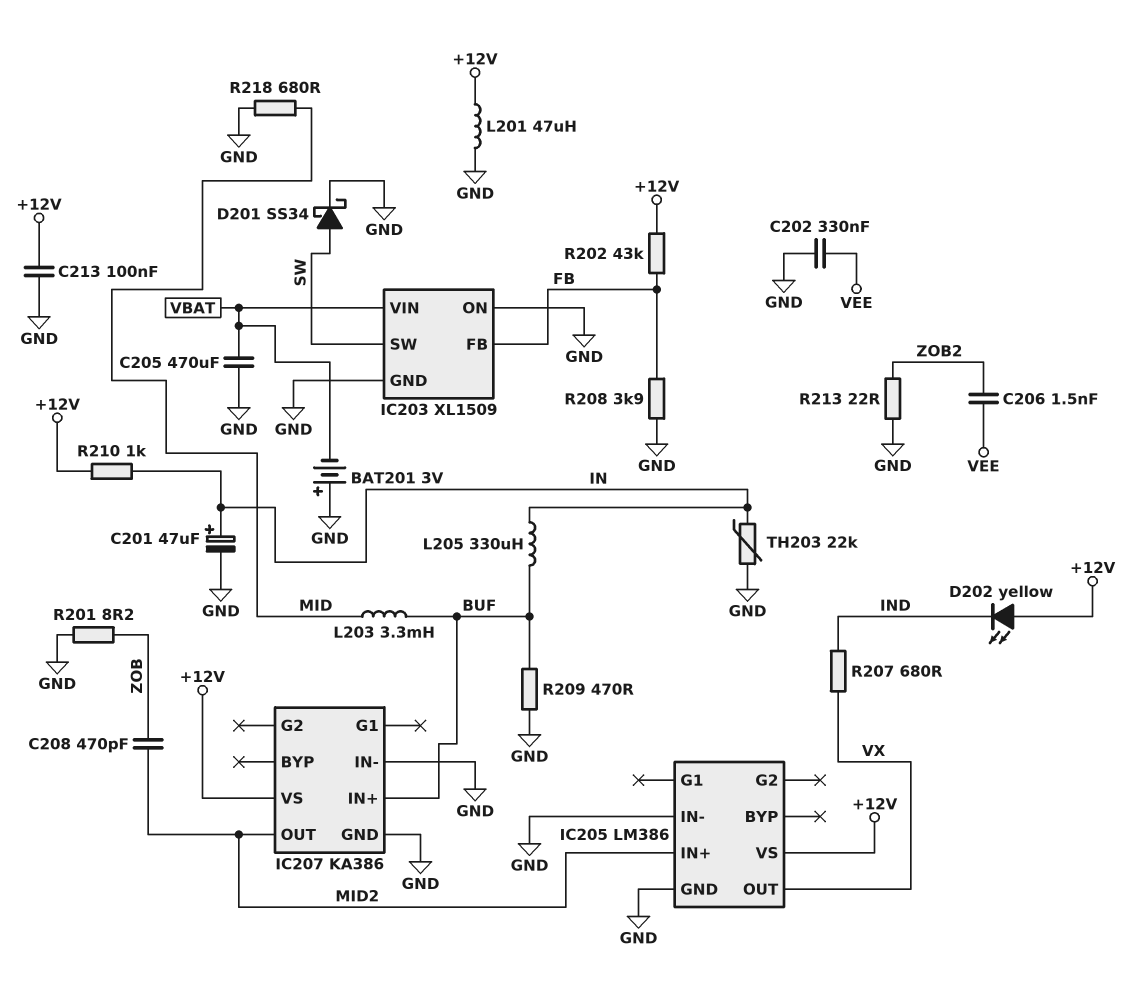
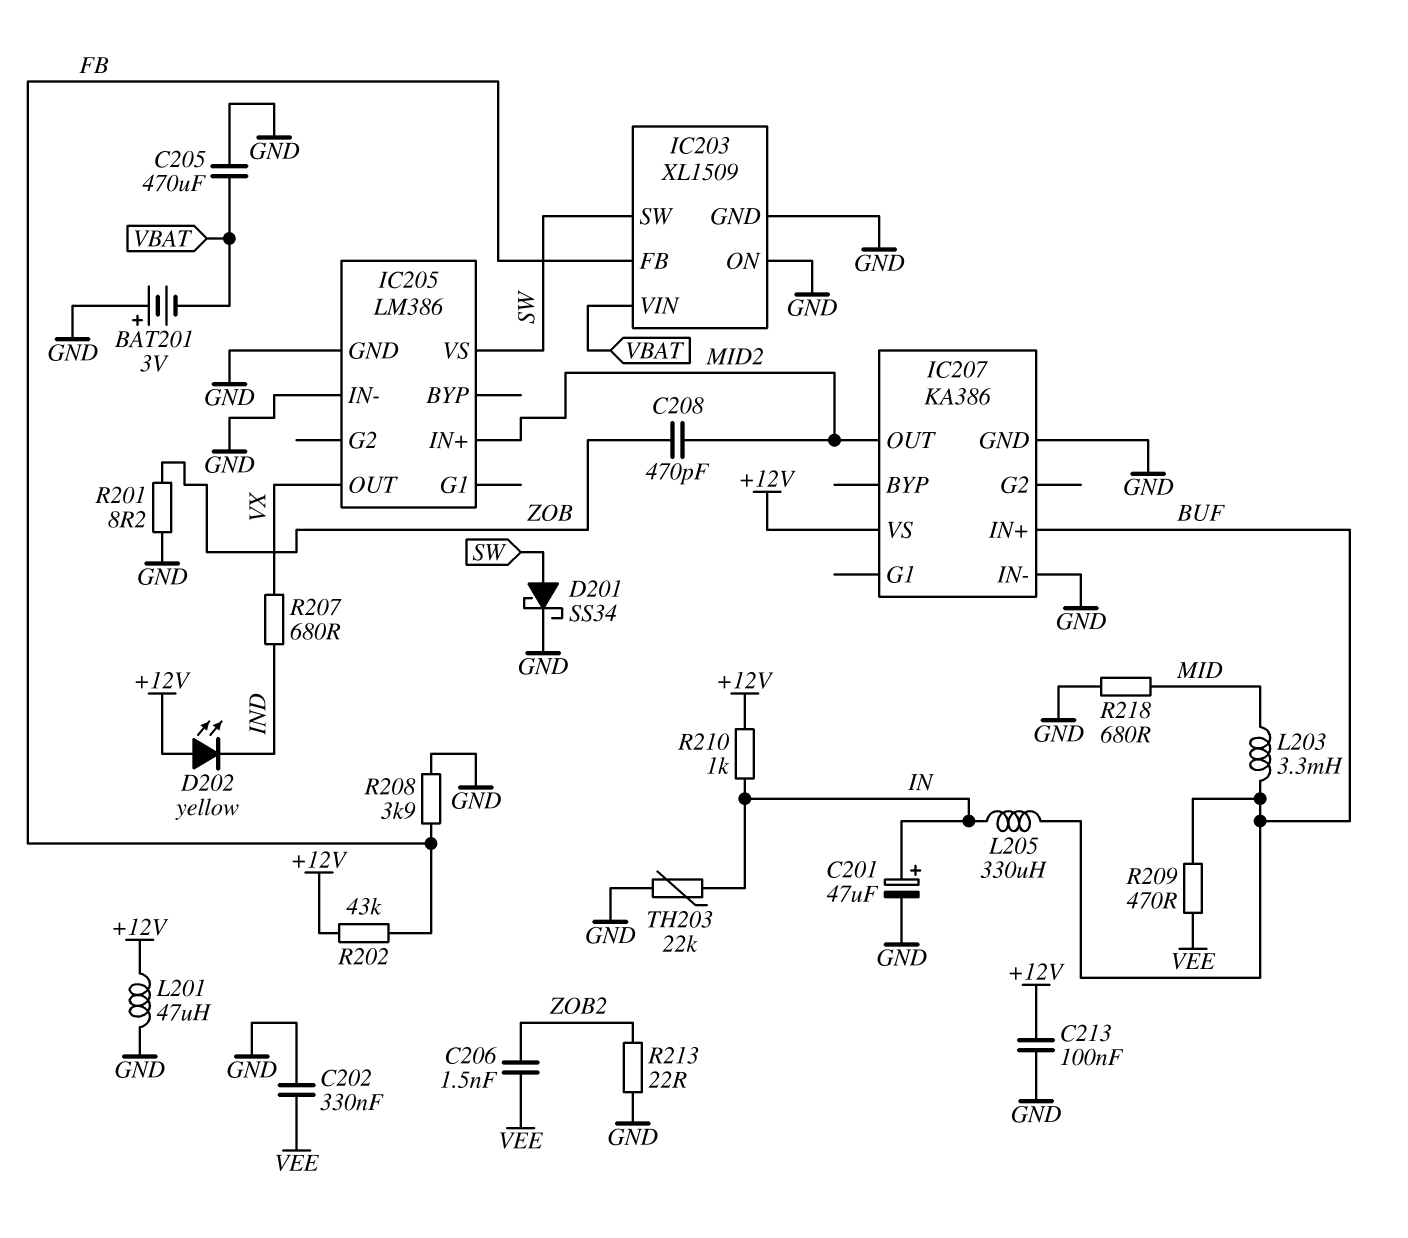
IC205 pin VS: +12V -> SW
R209: 470 (BUF, GND) -> 470 (BUF, VEE)

